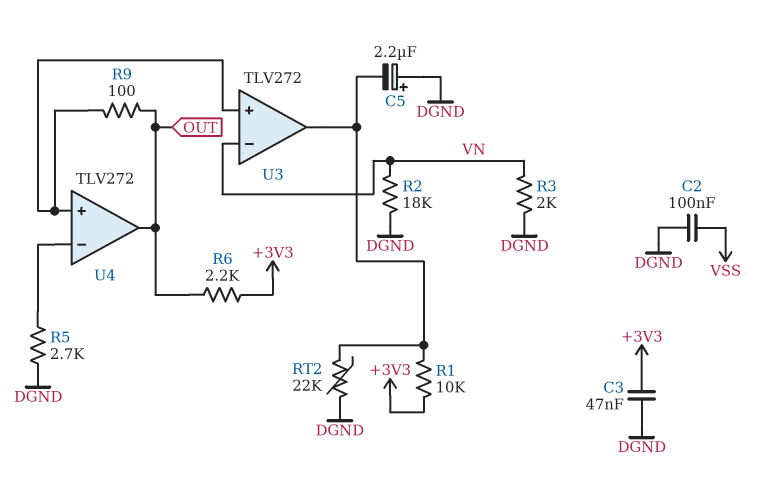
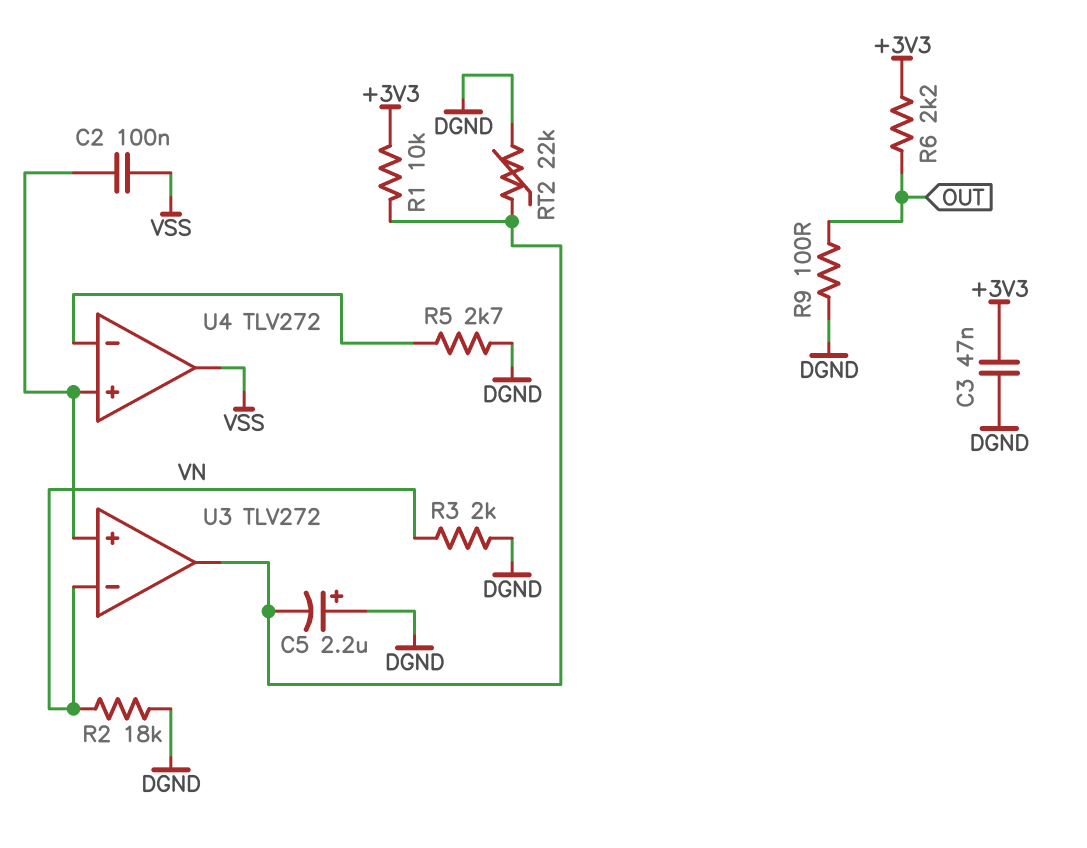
C2: 100nF (DGND, VSS) -> 100nF (U3/in+, VSS)
R9: 100 (OUT, U3/in+) -> 100 (DGND, OUT)
U4 pin out: OUT -> VSS

